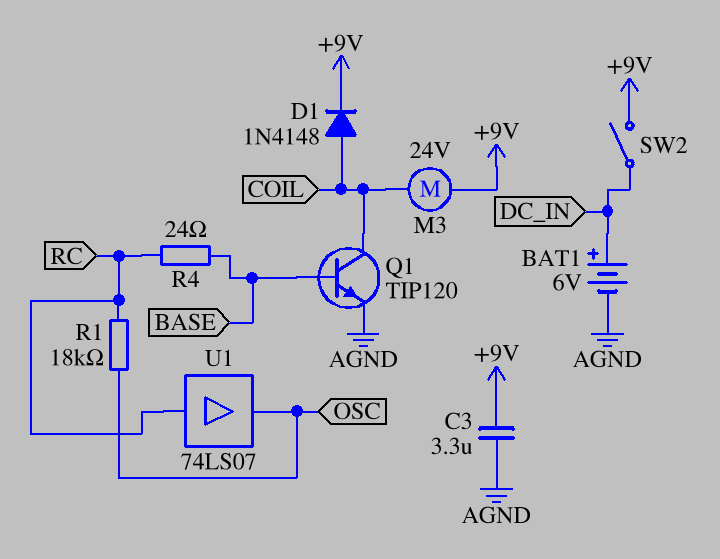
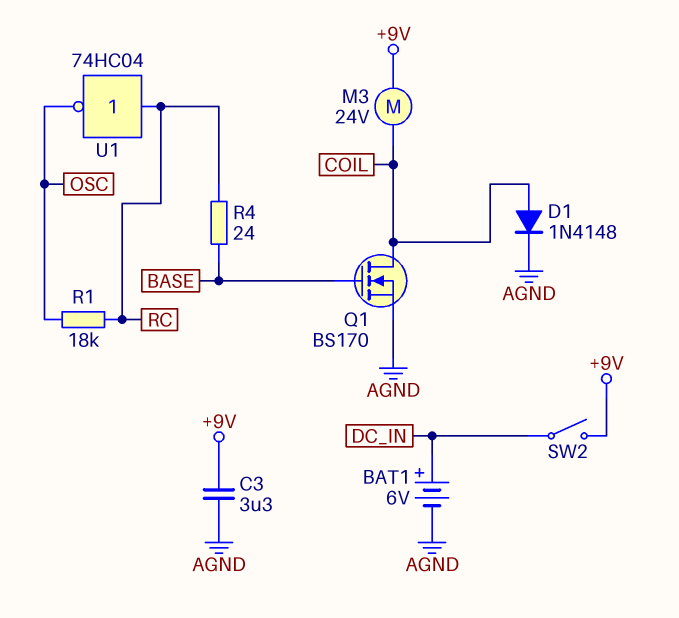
D1: diode 1N4148 (A COIL, K +9V) -> diode 1N4148 (A COIL, K AGND)
Q1: NPN TIP120 (B BASE, C COIL, E AGND) -> NMOS BS170 (G BASE, D COIL, S AGND)
U1: buffer 74LS07 (in RC, out OSC) -> NOT 74HC04 (in RC, out OSC)

